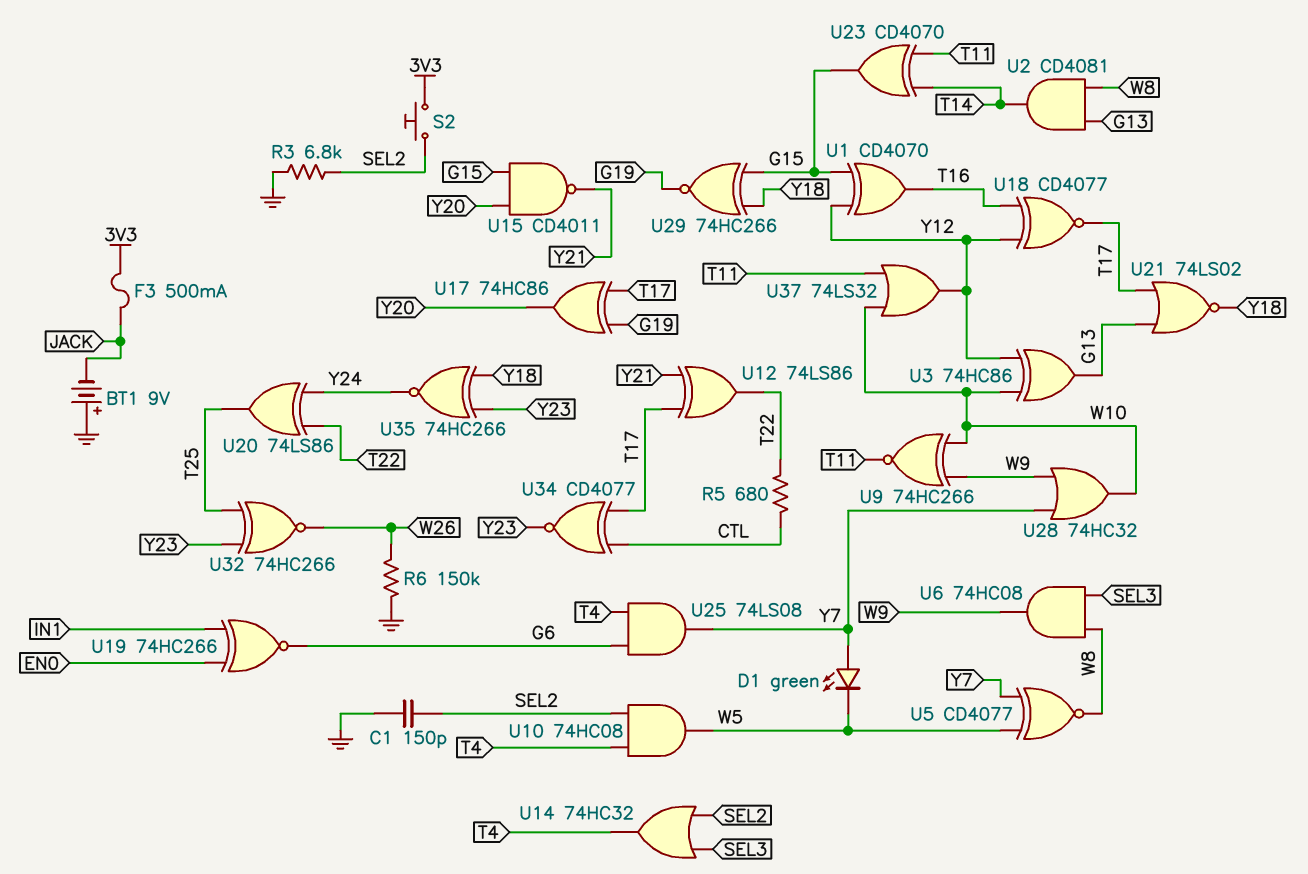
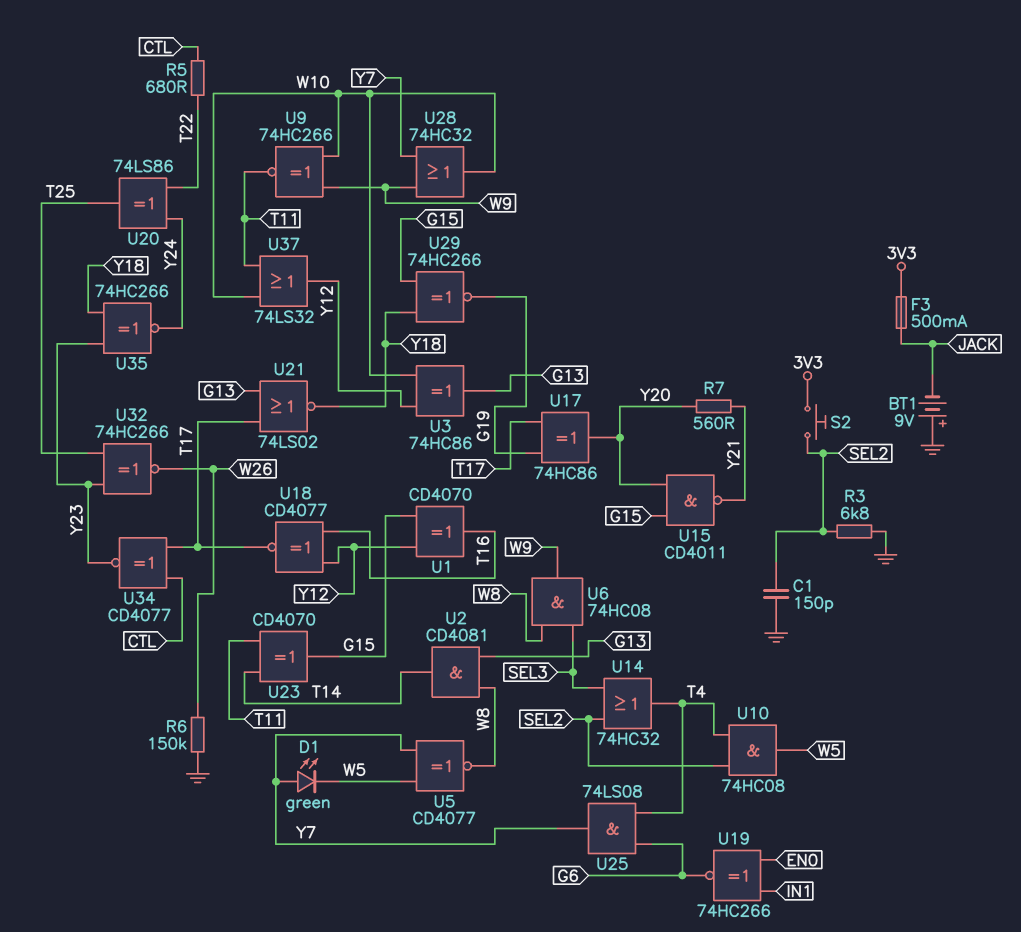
R7: none -> 560 (Y20, Y21)
U12: XOR 74LS86 (in T17, in Y21, out T22) -> none

